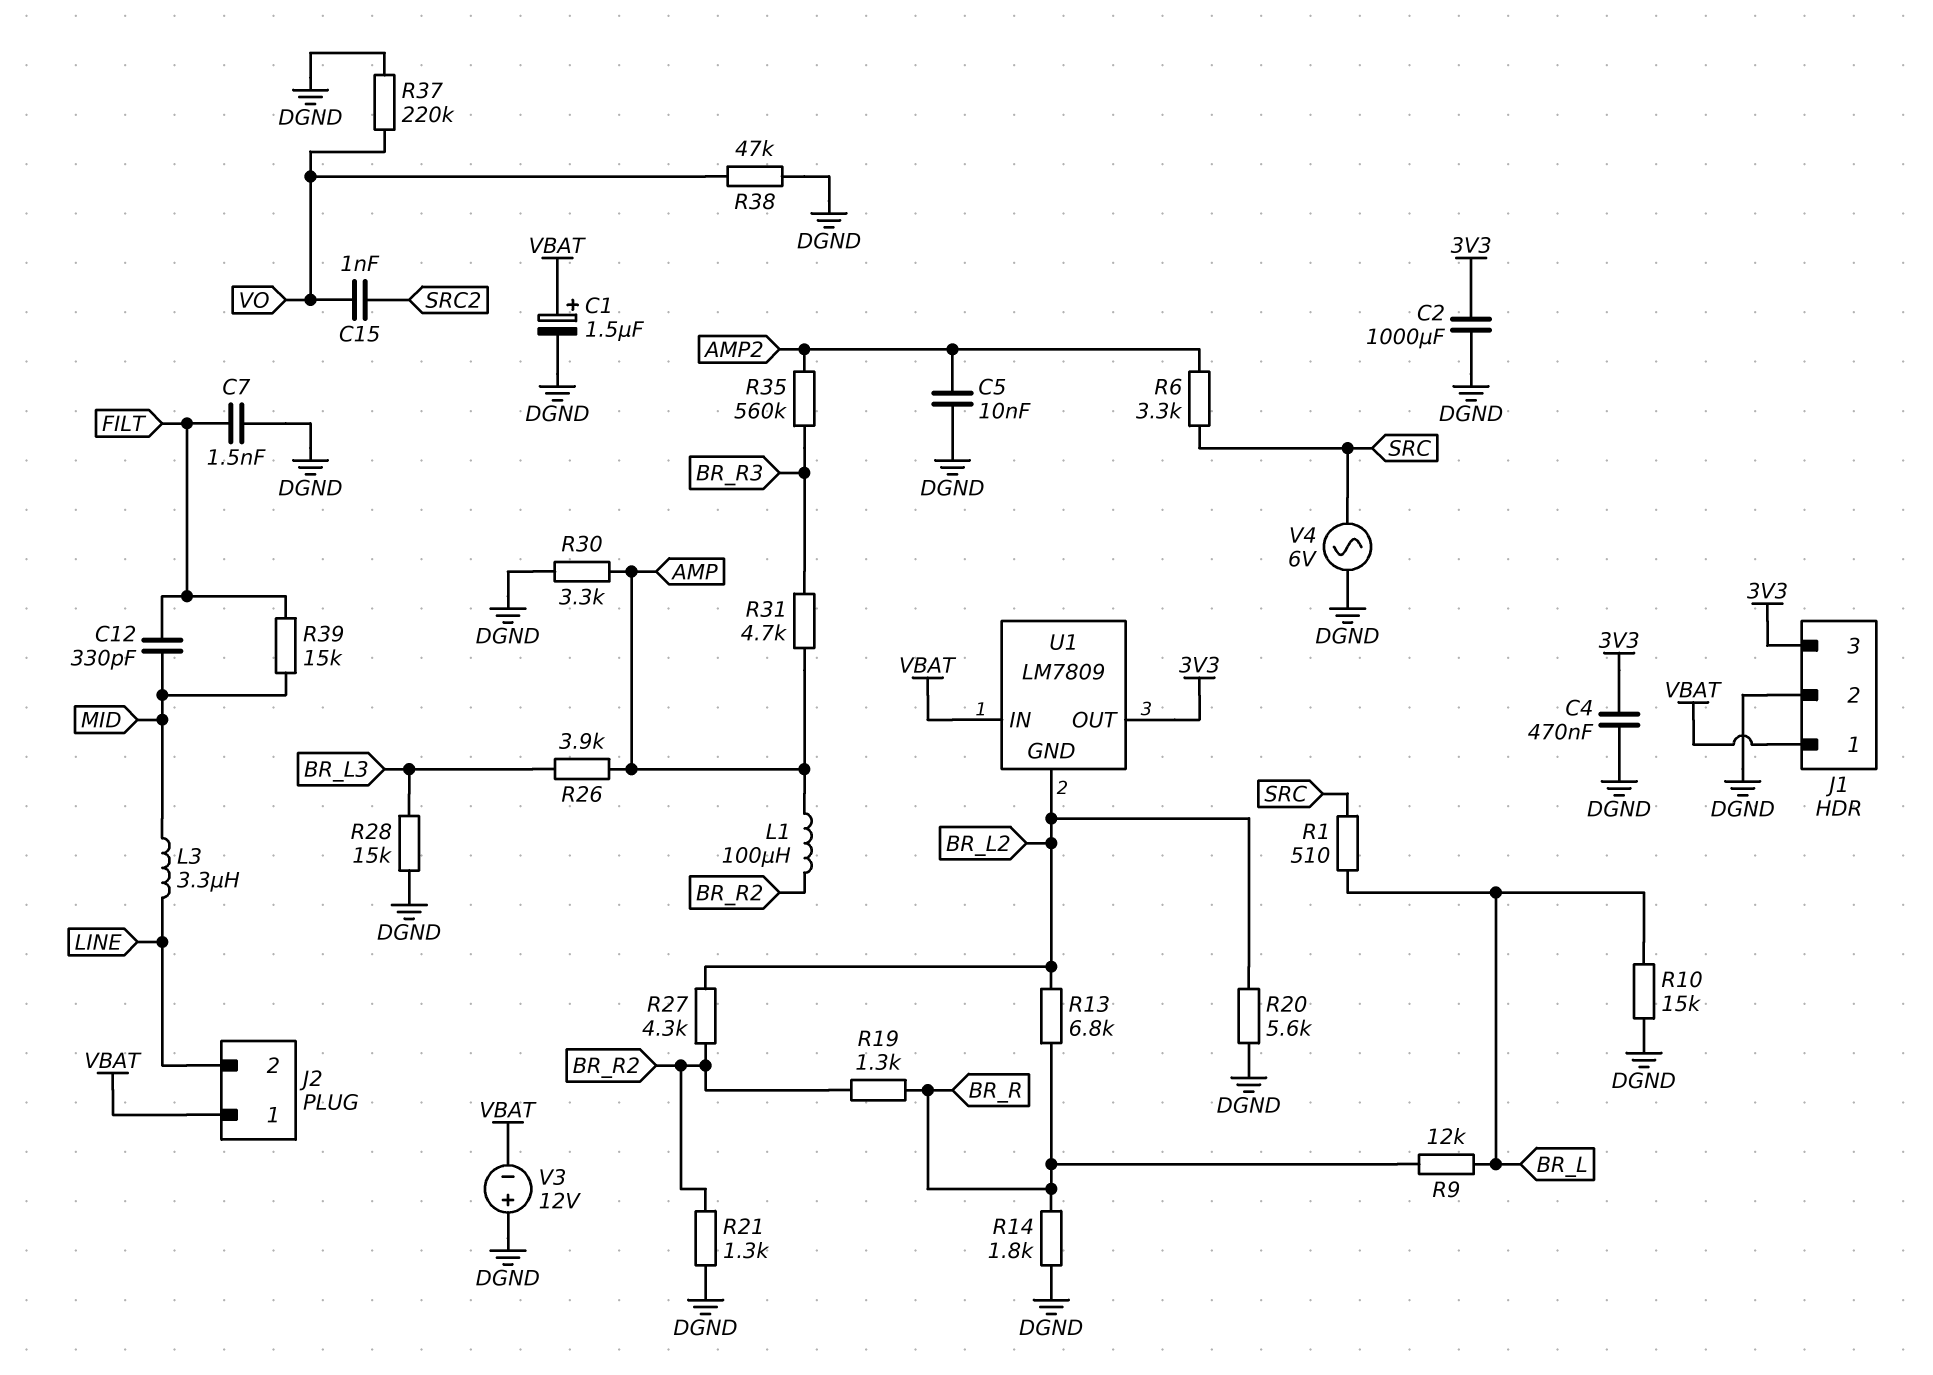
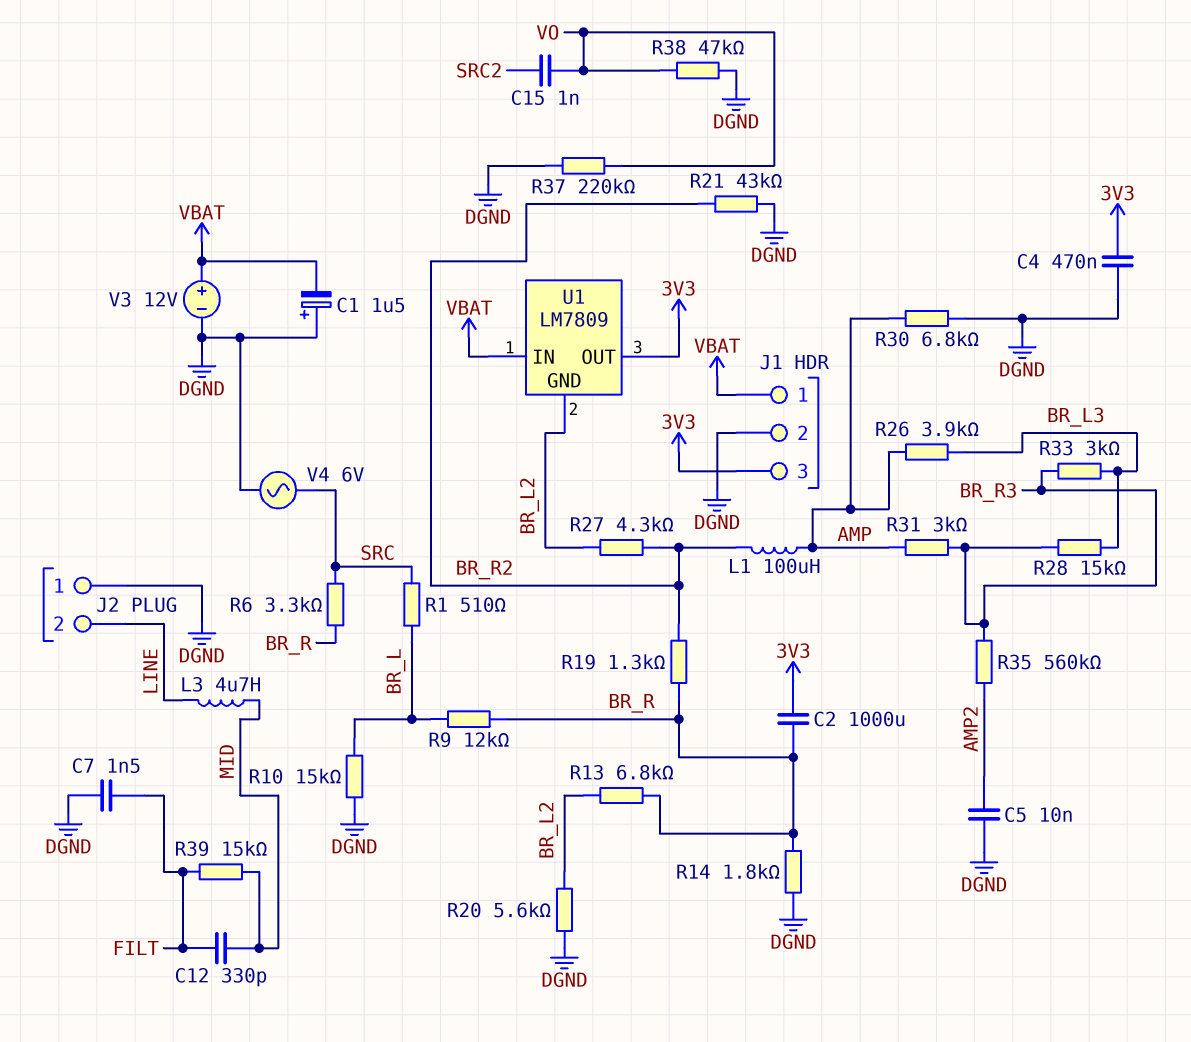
C1: 1.5uF (plus VBAT, minus DGND) -> 1.5uF (plus DGND, minus VBAT)
C2: 1000uF (3V3, DGND) -> 1000uF (3V3, BR_R)
J2 pin 1: VBAT -> DGND
L3: 3.3uH (LINE, MID) -> 4.7uH (LINE, MID)
R6: 3.3k (AMP2, SRC) -> 3.3k (BR_R, SRC)
R21: 1.3k (BR_R2, DGND) -> 43k (BR_R2, DGND)
R28: 15k (BR_L3, DGND) -> 15k (BR_L3, BR_R3)
R30: 3.3k (AMP, DGND) -> 6.8k (AMP, DGND)
R31: 4.7k (AMP, BR_R3) -> 3k (AMP, BR_R3)
R33: none -> 3k (BR_L3, BR_R3)
V3: 12V (plus DGND, minus VBAT) -> 12V (plus VBAT, minus DGND)

